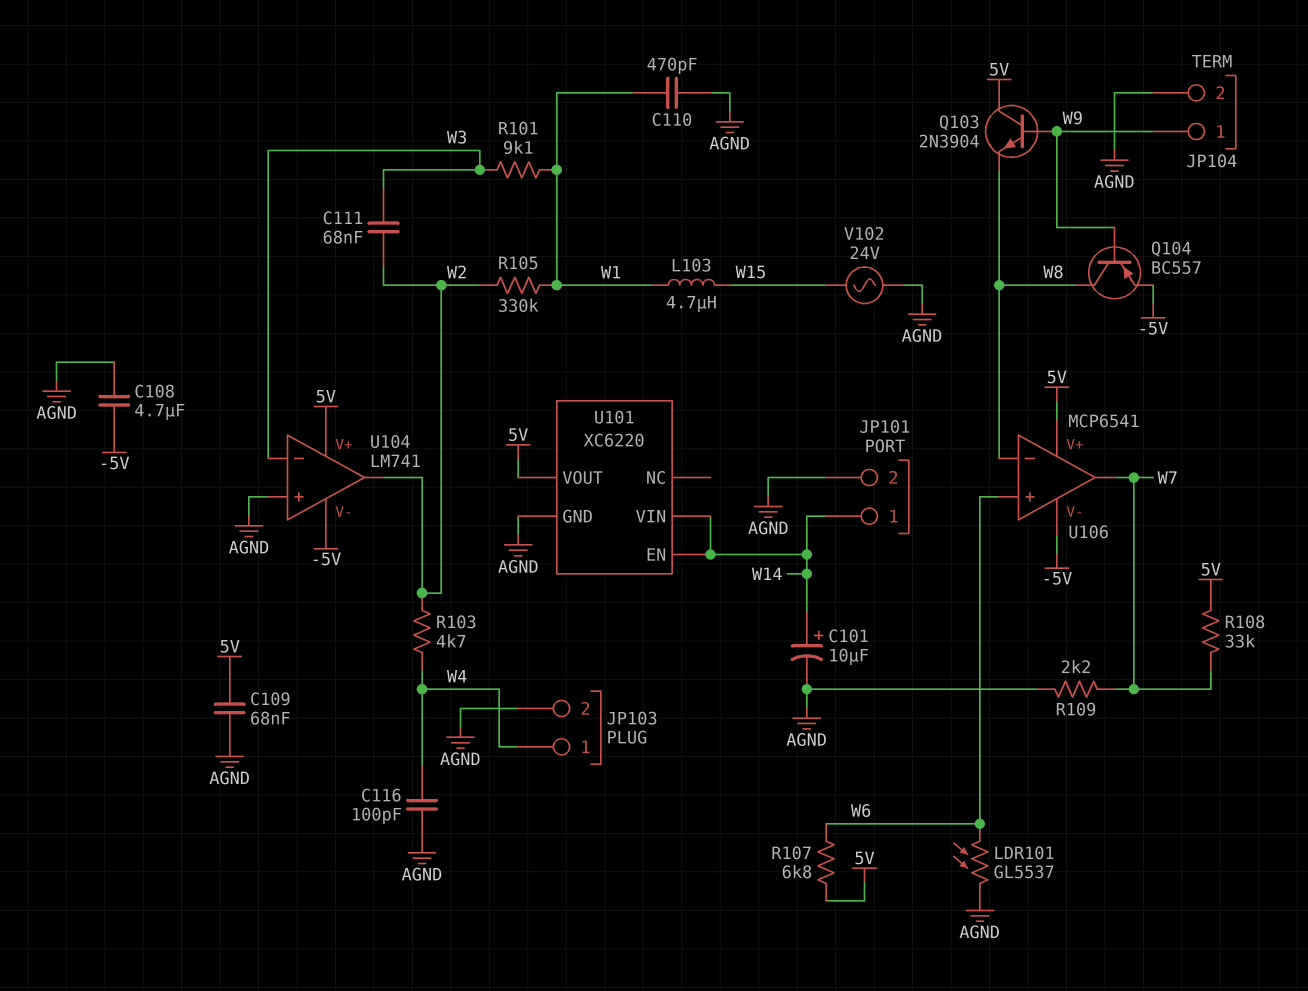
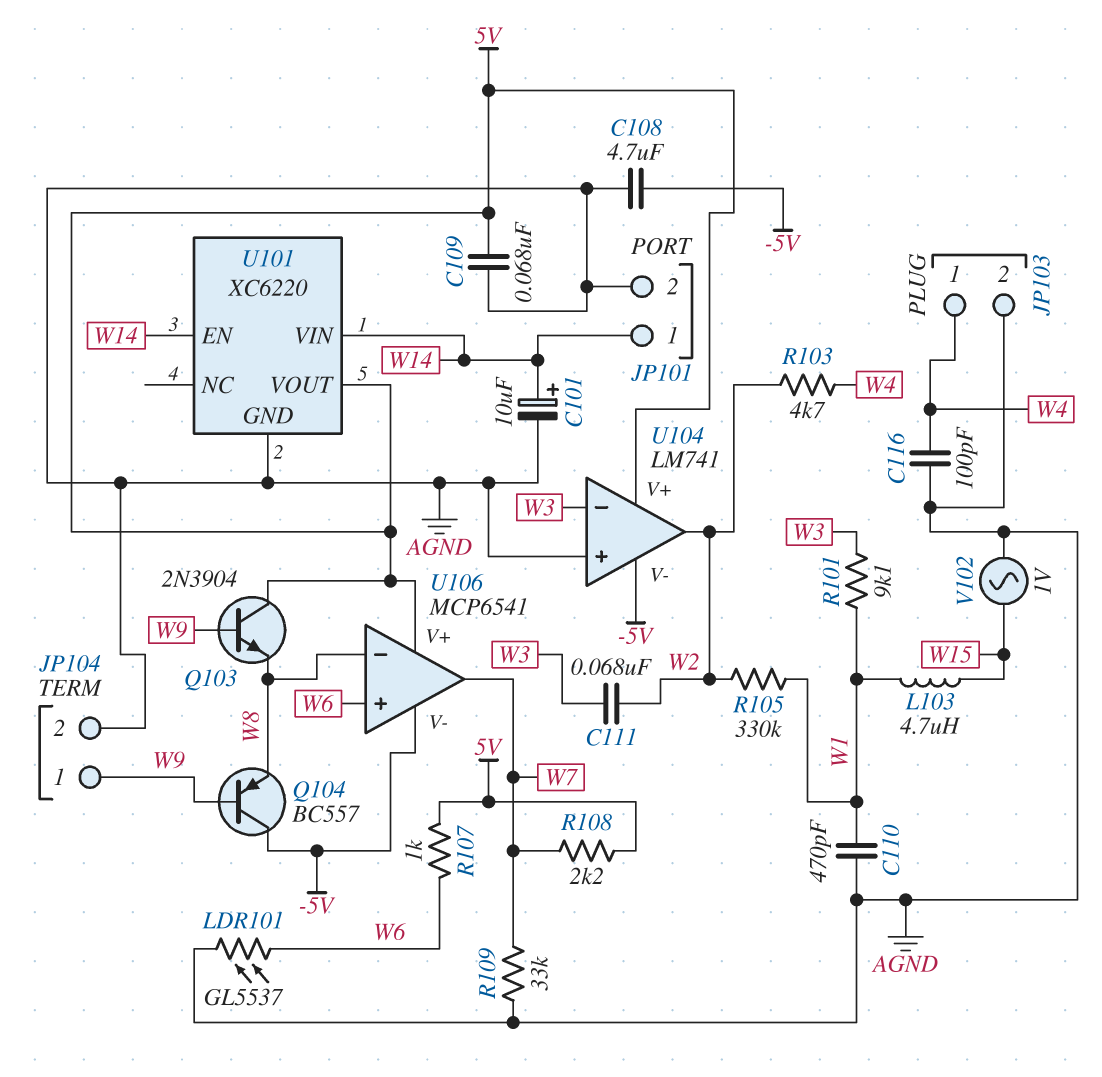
Q104: PNP BC557 (B W9, C W8, E -5V) -> PNP BC557 (B W9, C -5V, E W8)
R107: 6.8k (5V, W6) -> 1k (5V, W6)
R108: 33k (5V, W7) -> 2.2k (5V, W7)
R109: 2.2k (AGND, W7) -> 33k (AGND, W7)
V102: AC 24V (AGND, W15) -> AC 1V (AGND, W15)

